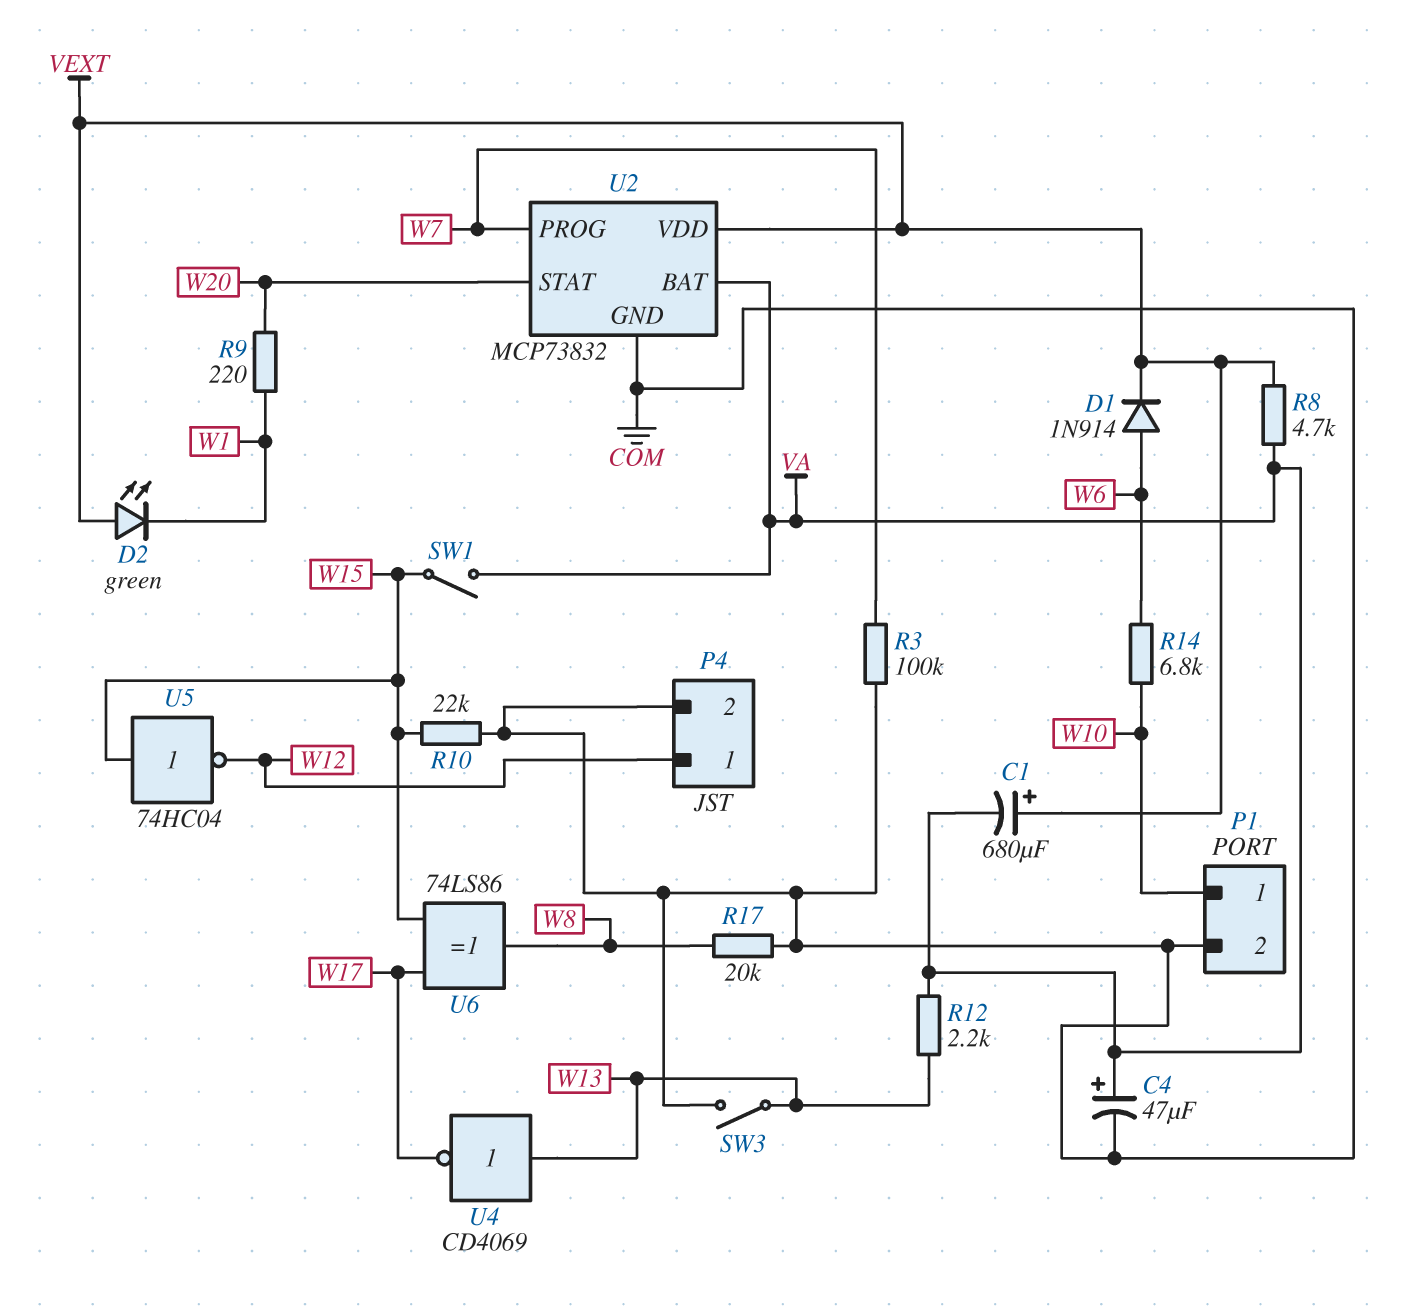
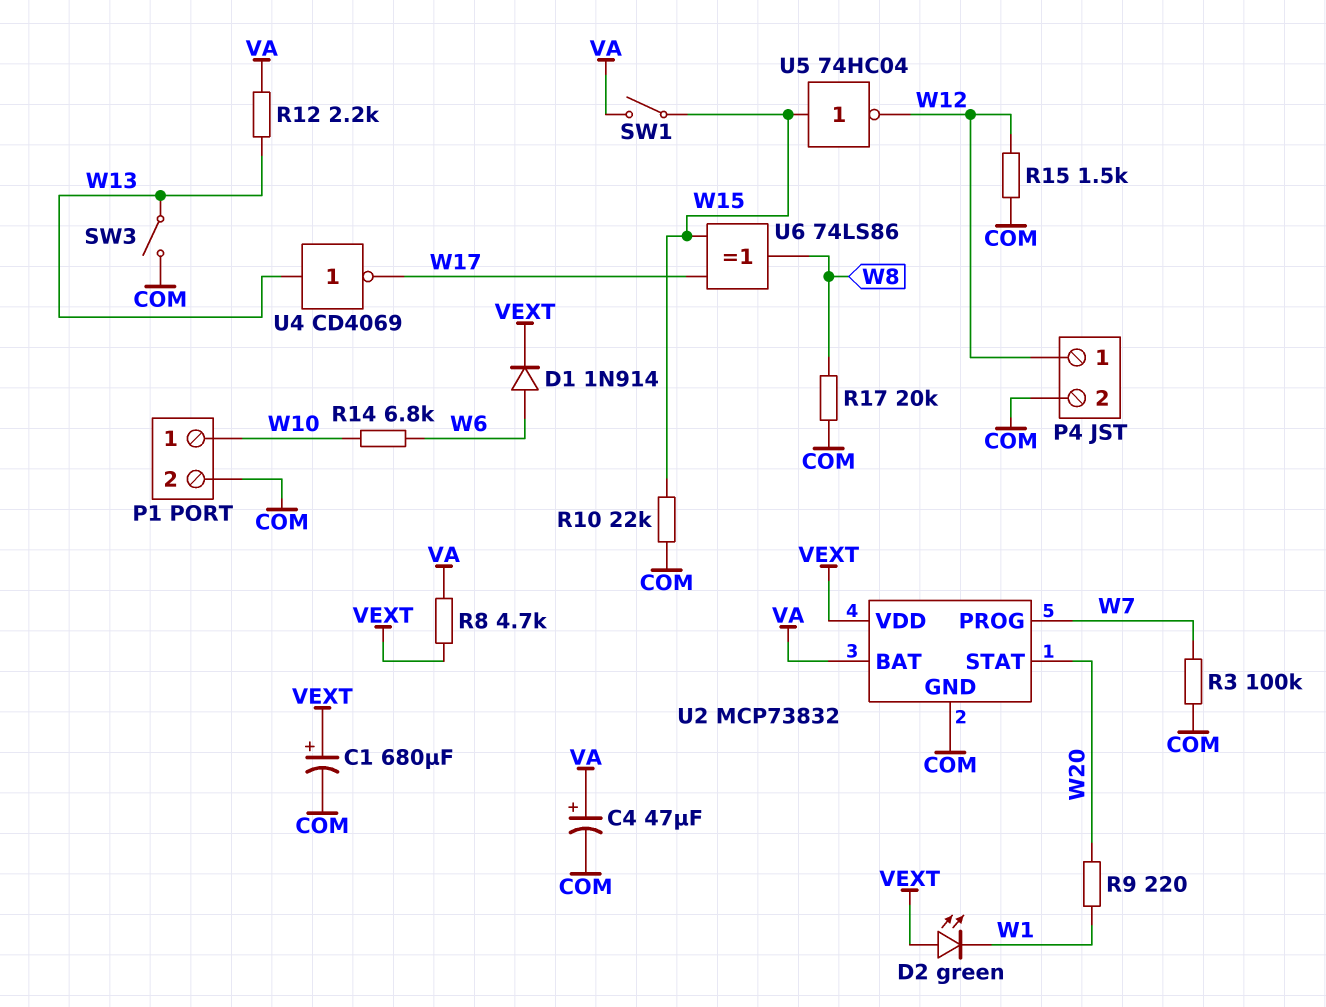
C1: 680uF (plus VEXT, minus VA) -> 680uF (plus VEXT, minus COM)
R15: none -> 1.5k (COM, W12)

